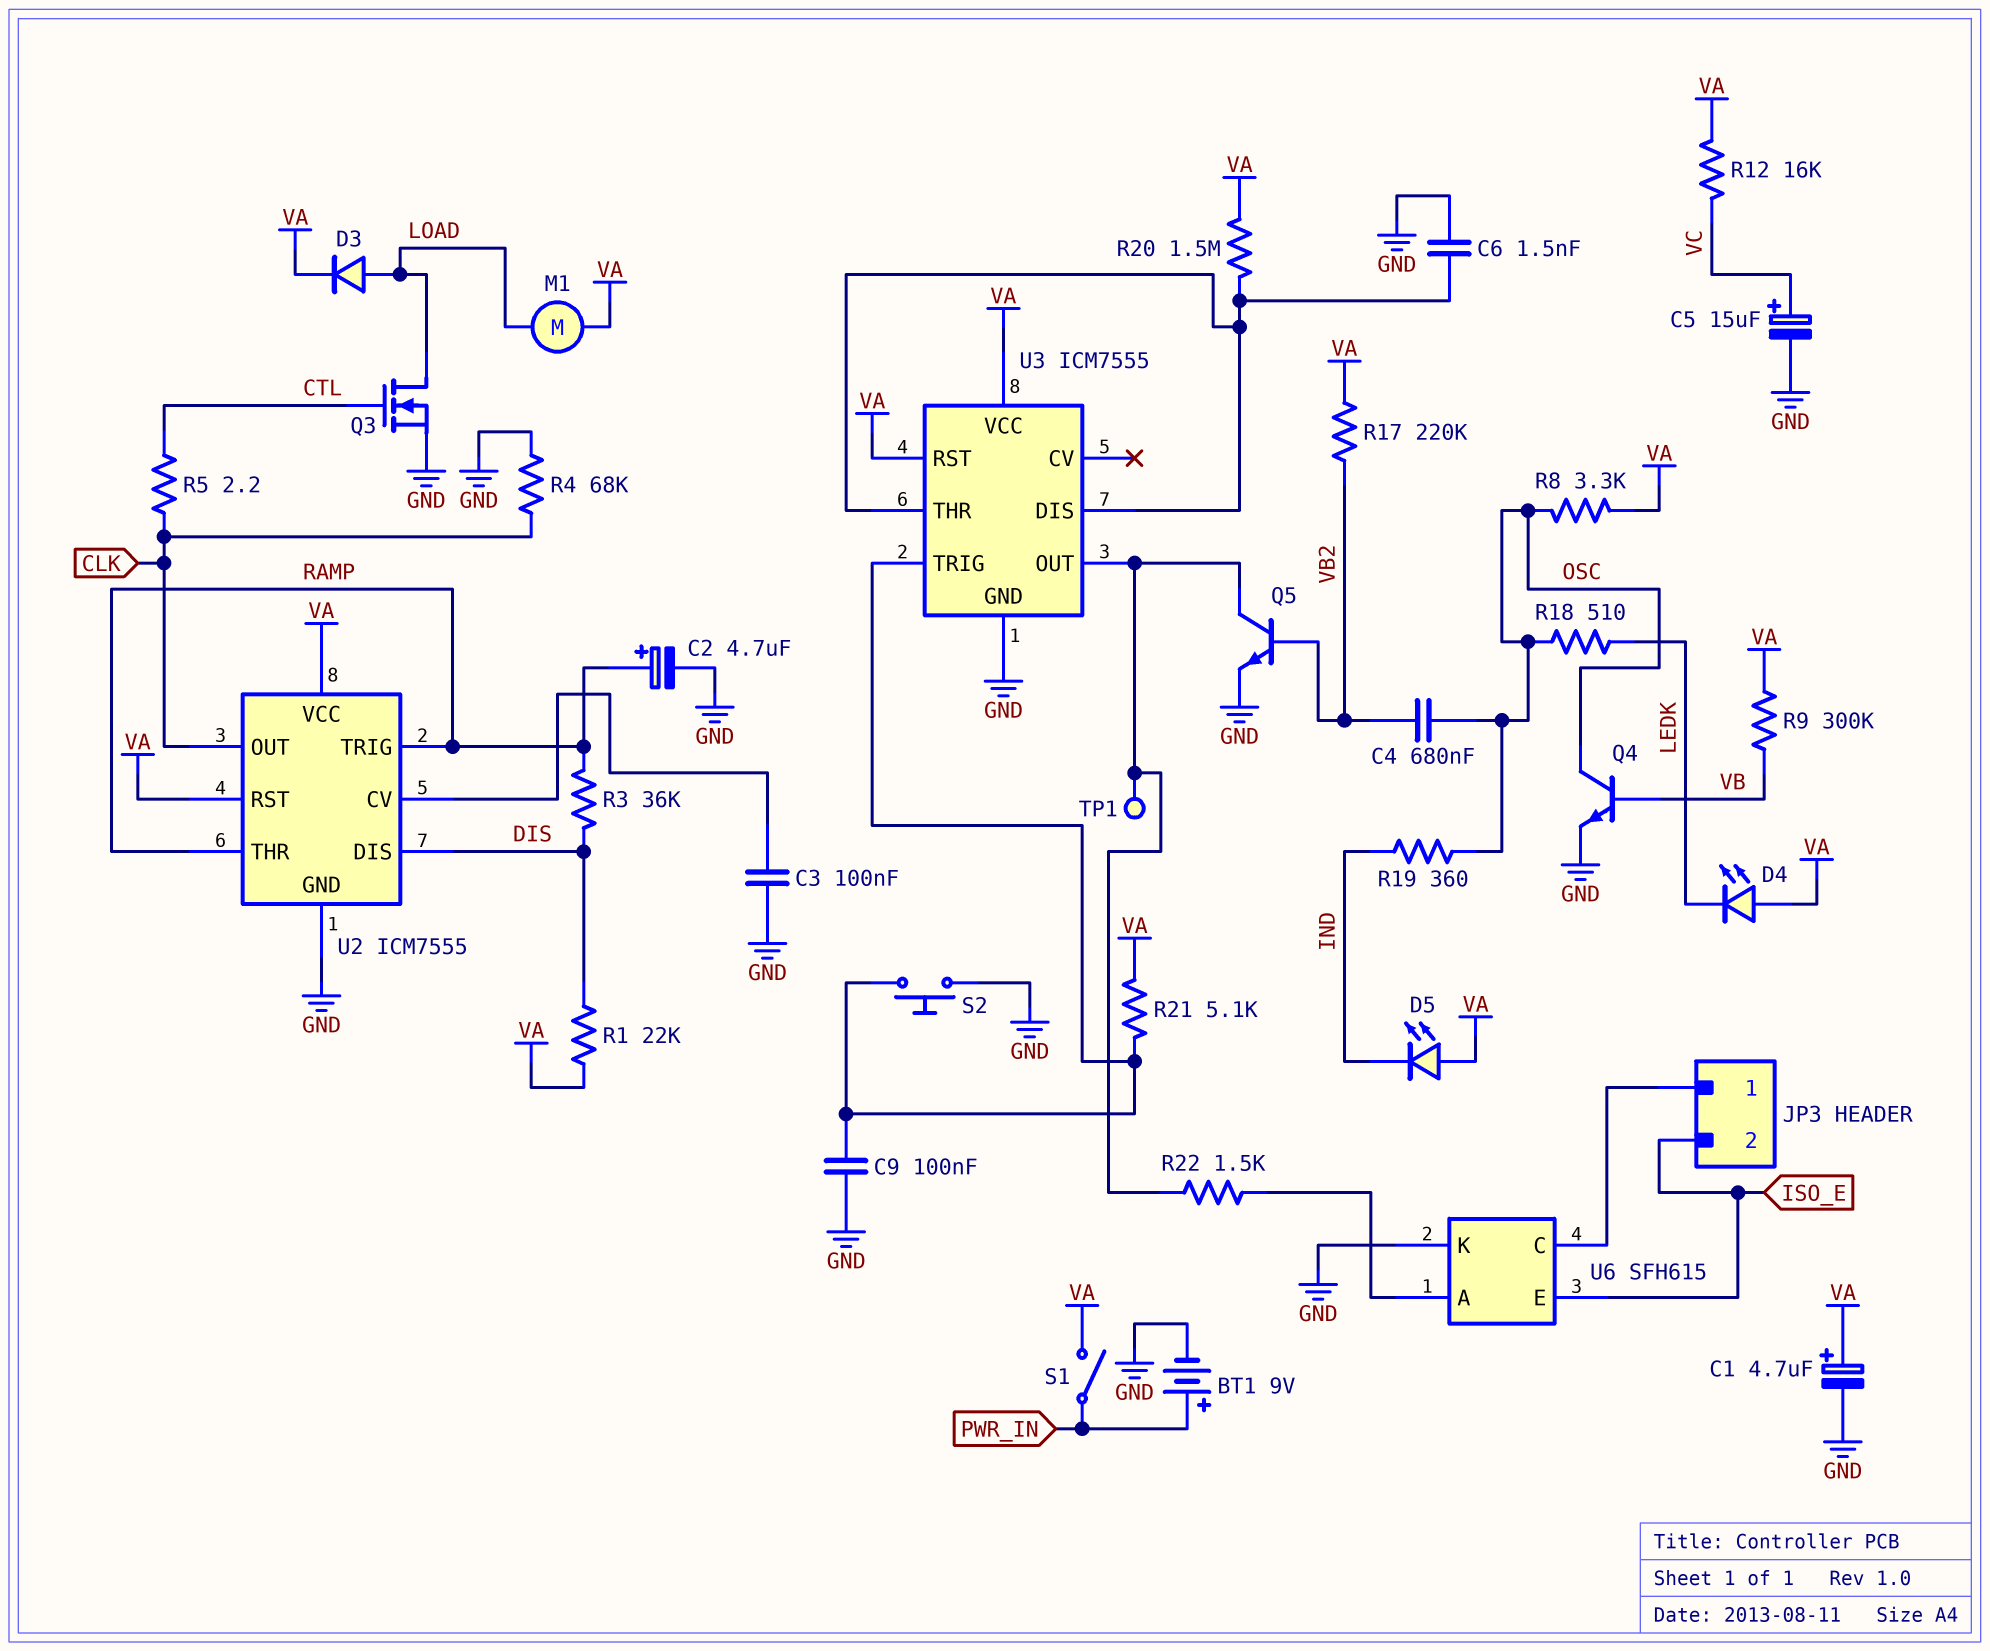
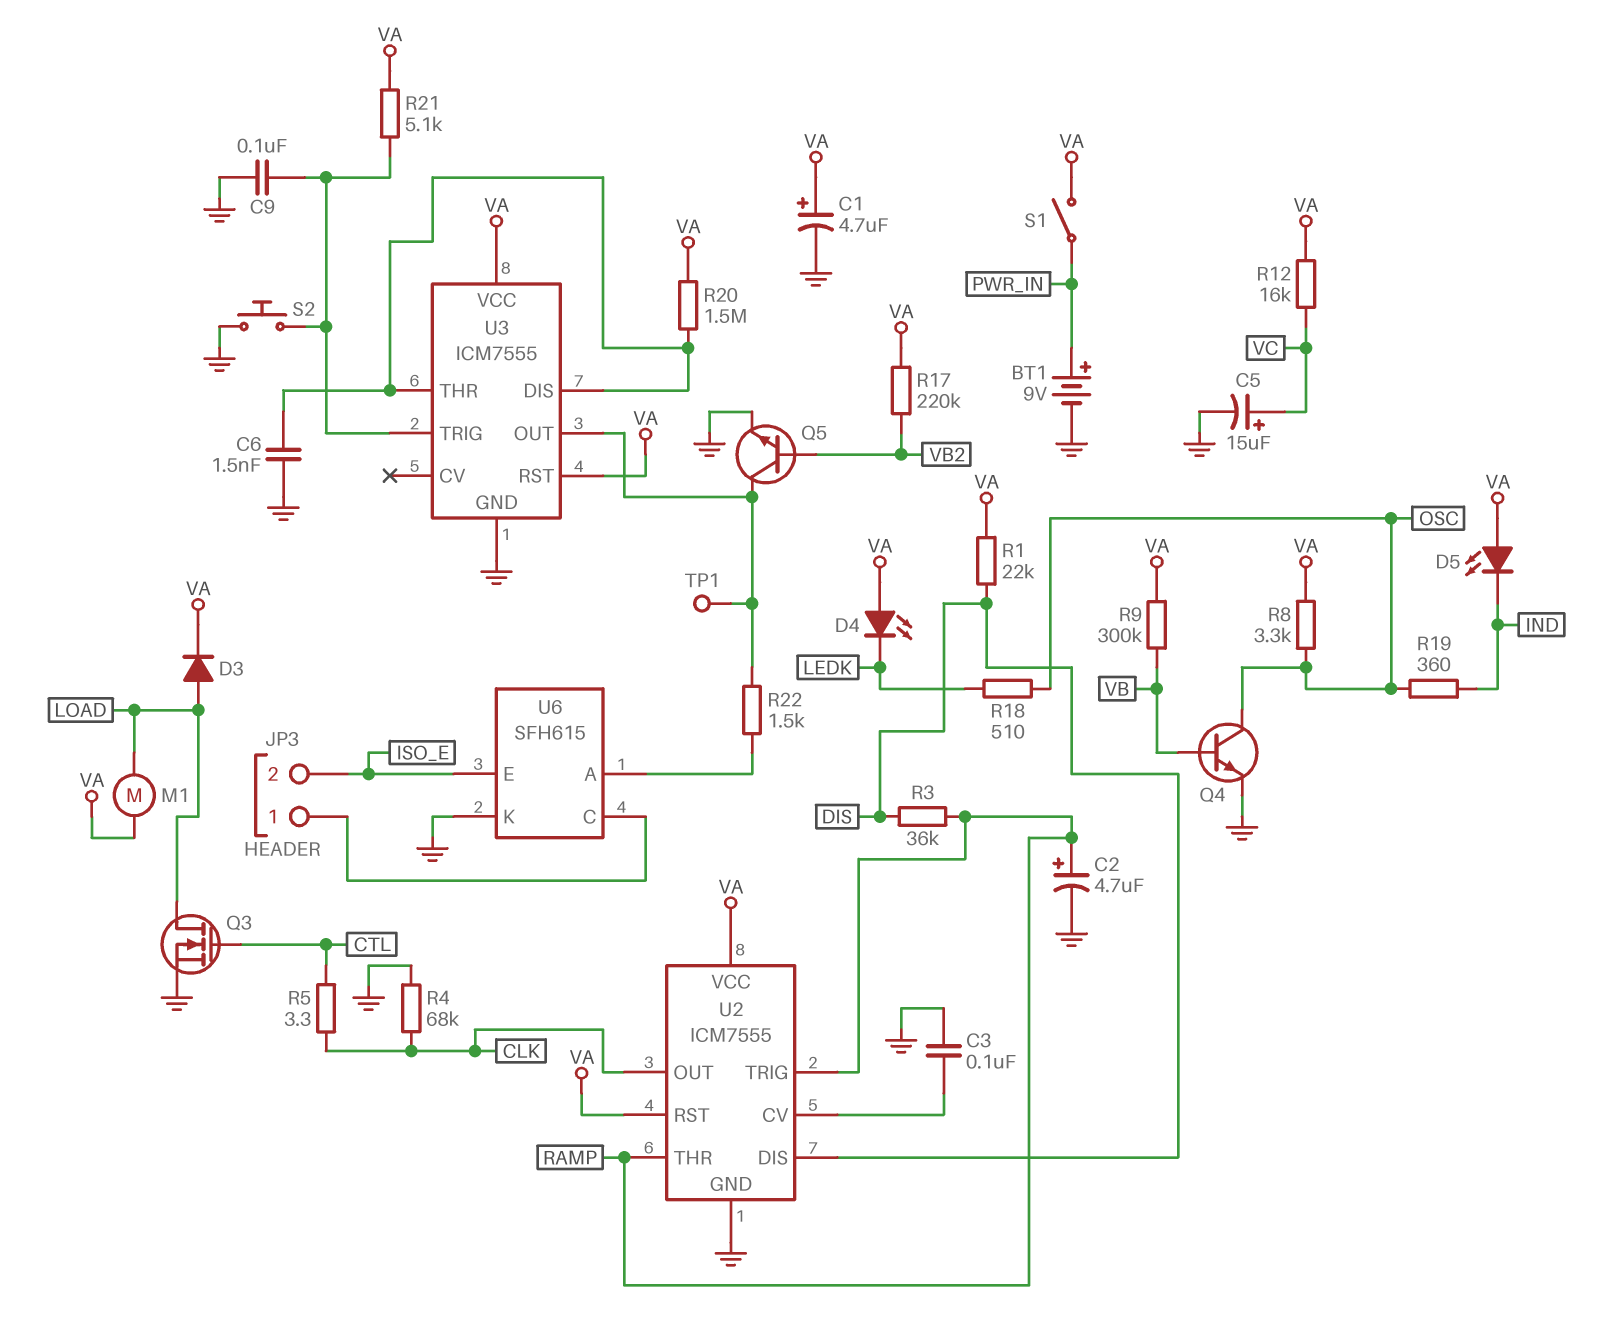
C4: 680nF (OSC, VB2) -> none
R5: 2.2 (CLK, CTL) -> 3.3 (CLK, CTL)

